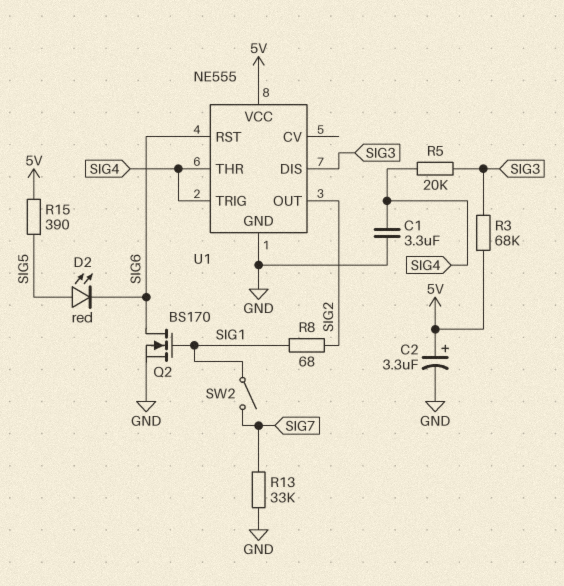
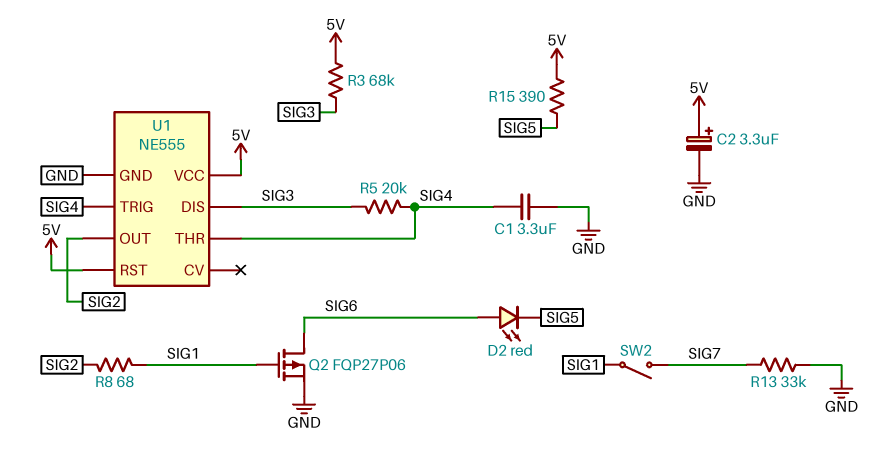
D2: LED red (A SIG5, K SIG6) -> LED red (A SIG6, K SIG5)
Q2: NMOS BS170 (G SIG1, D SIG6, S GND) -> PMOS FQP27P06 (G SIG1, D SIG6, S GND)
U1 pin RST: SIG6 -> 5V

